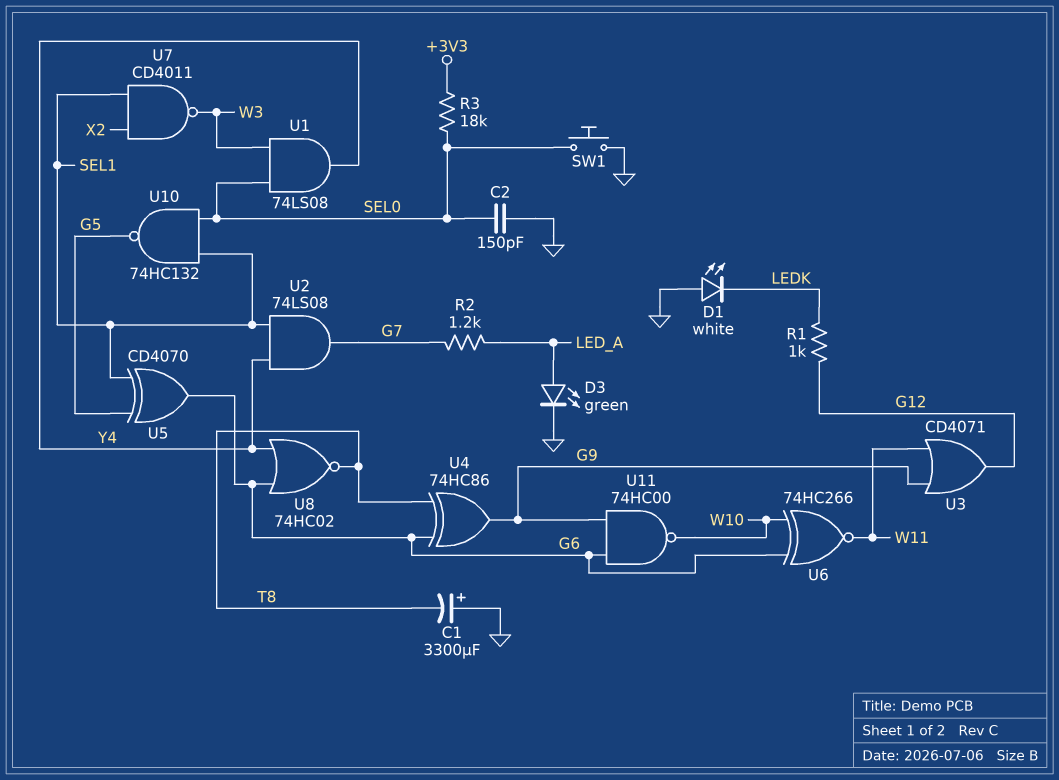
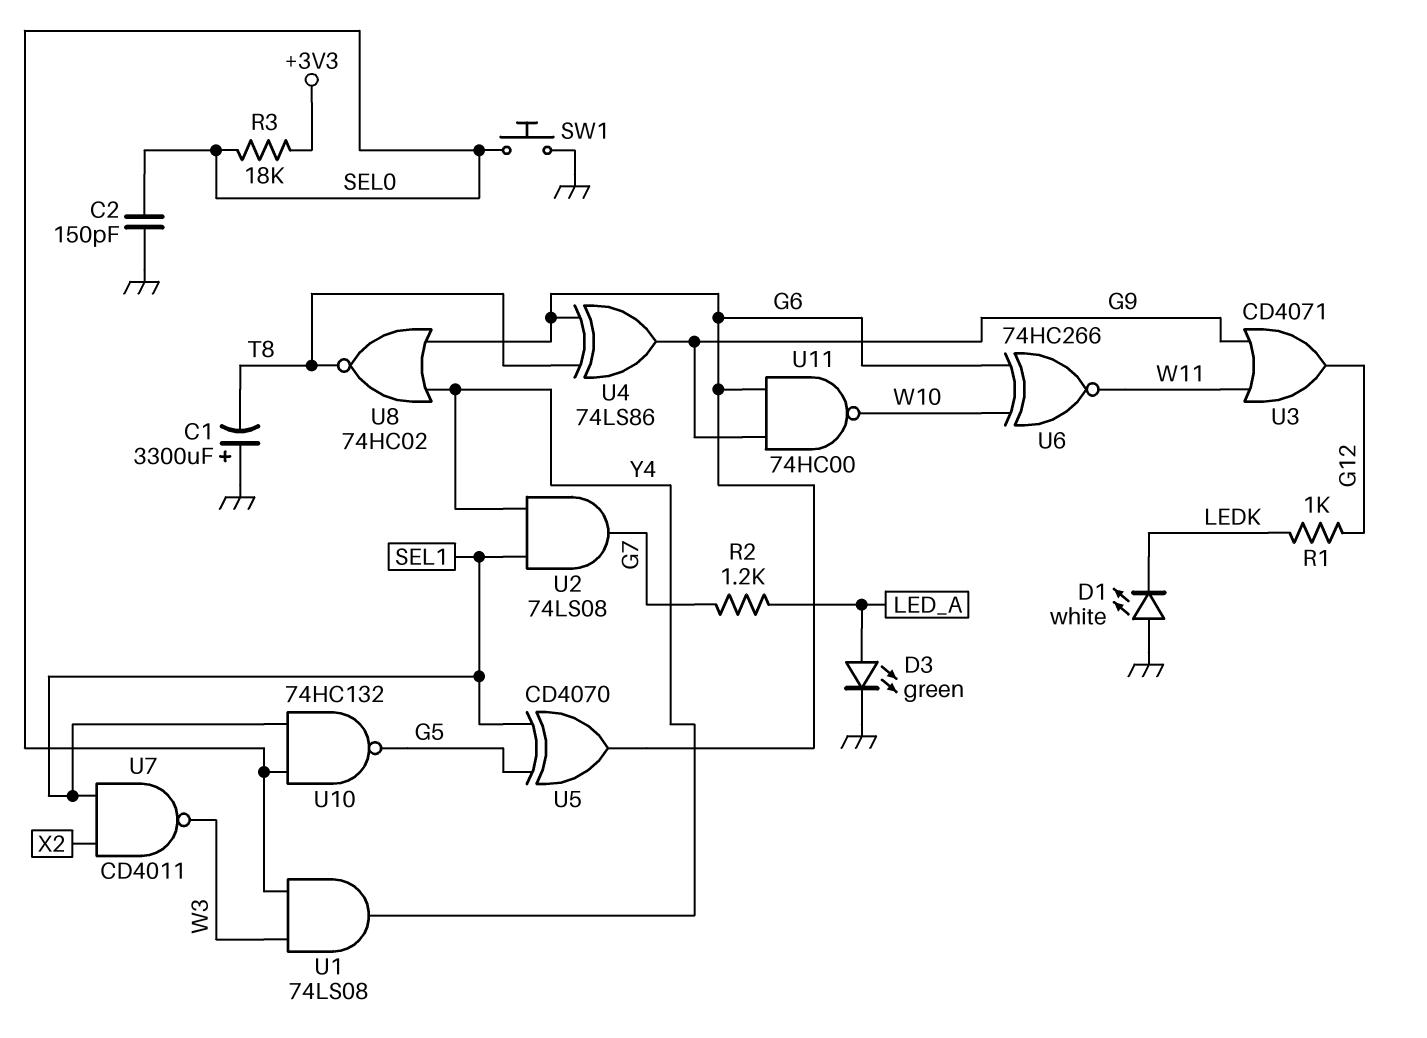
U4: XOR 74HC86 (in G6, in T8, out G9) -> XOR 74LS86 (in G6, in T8, out G9)

